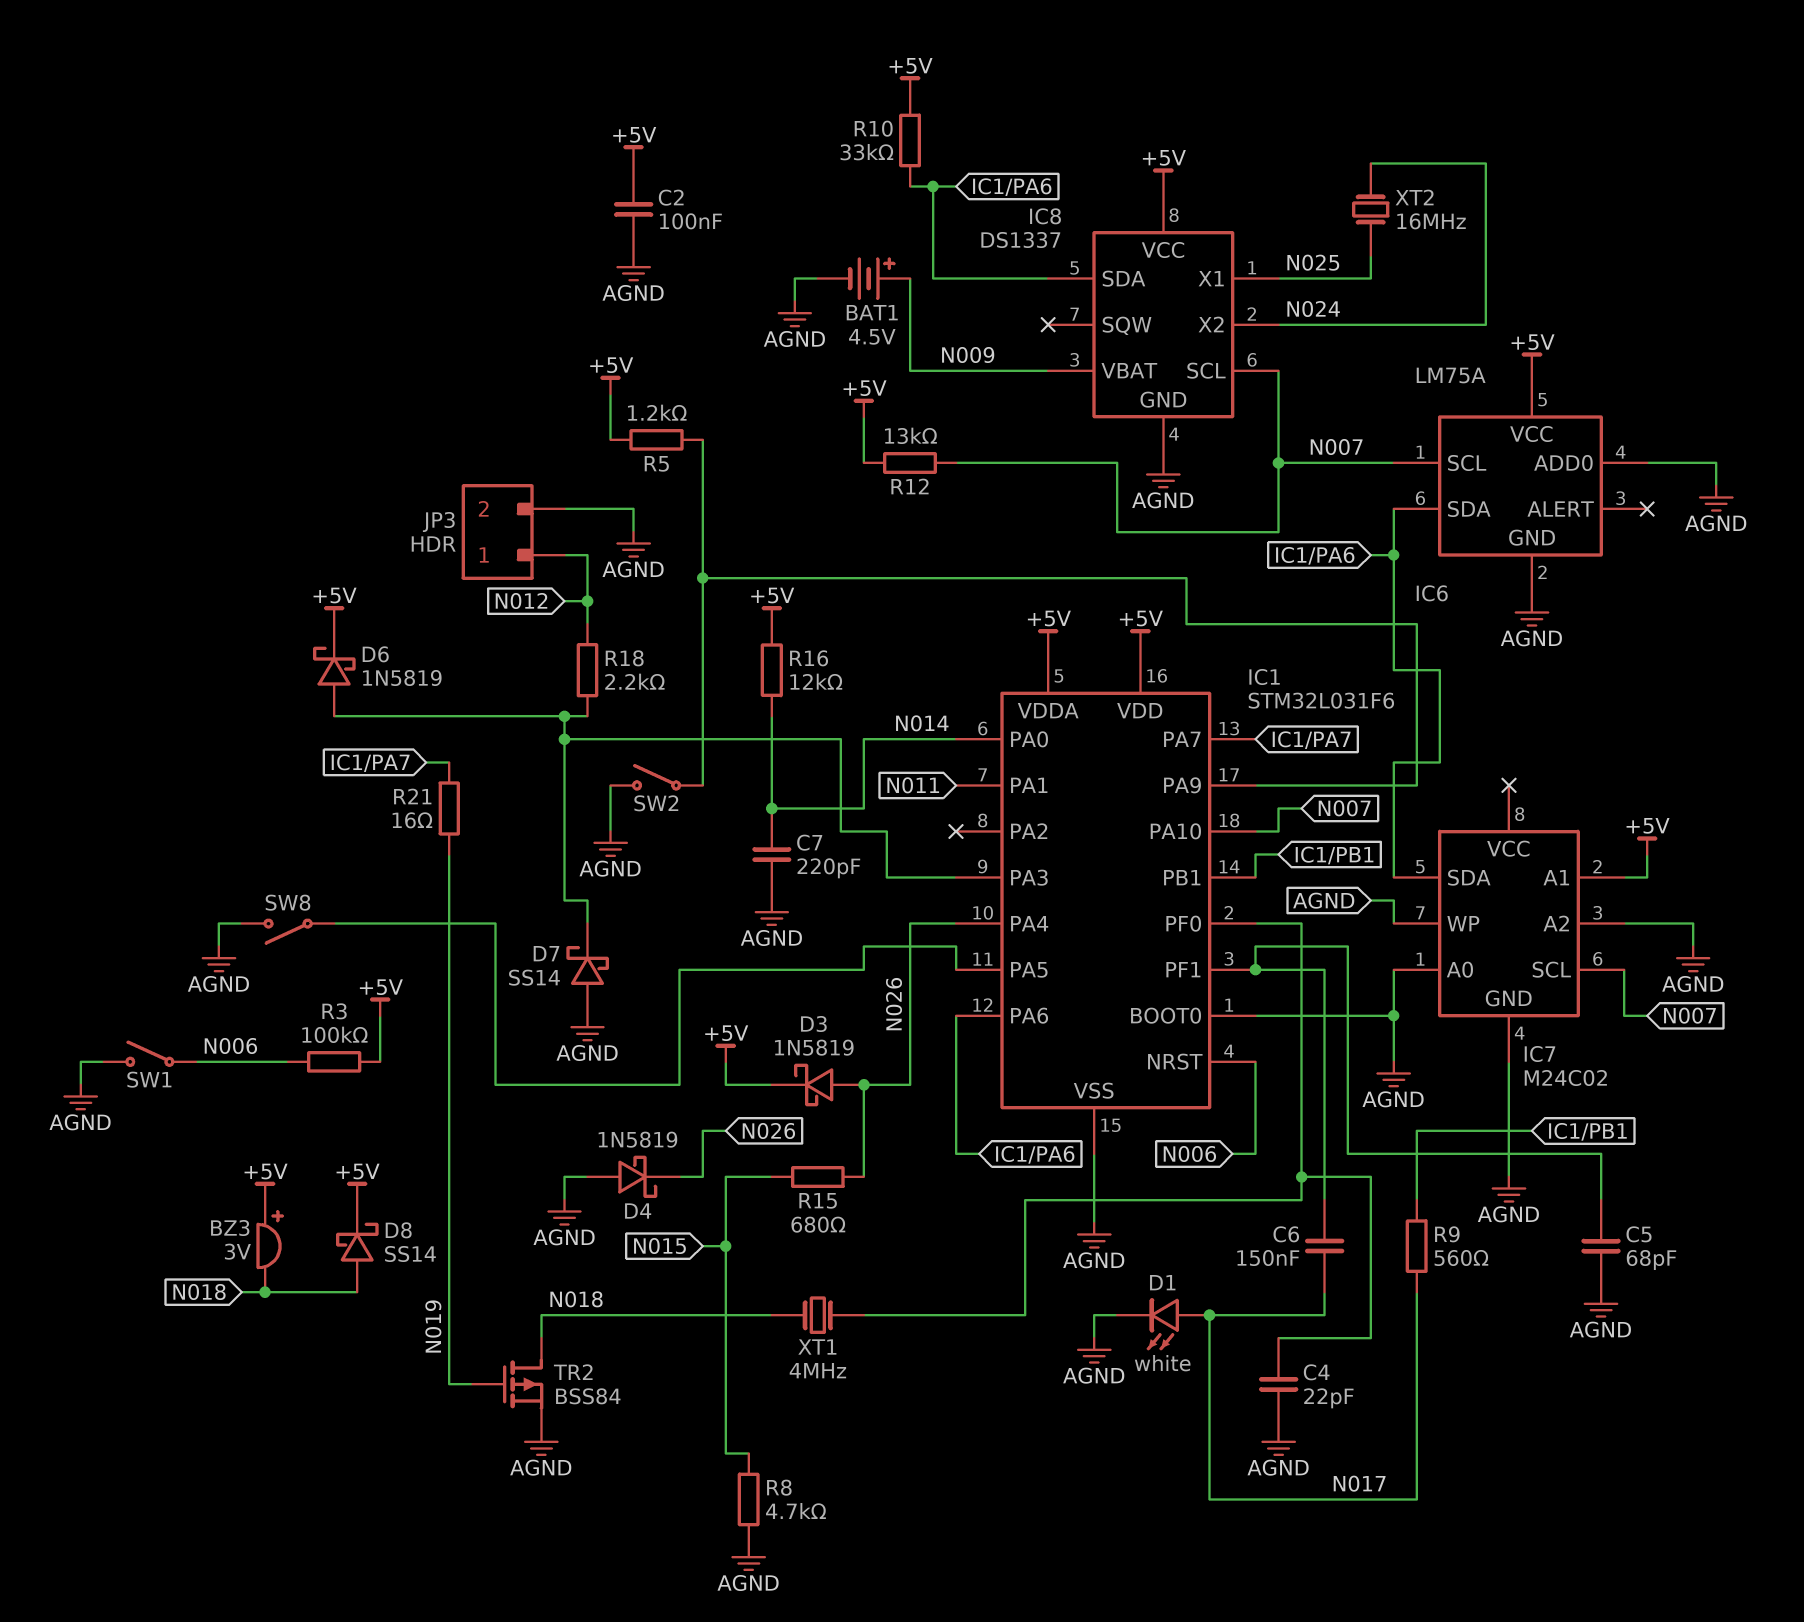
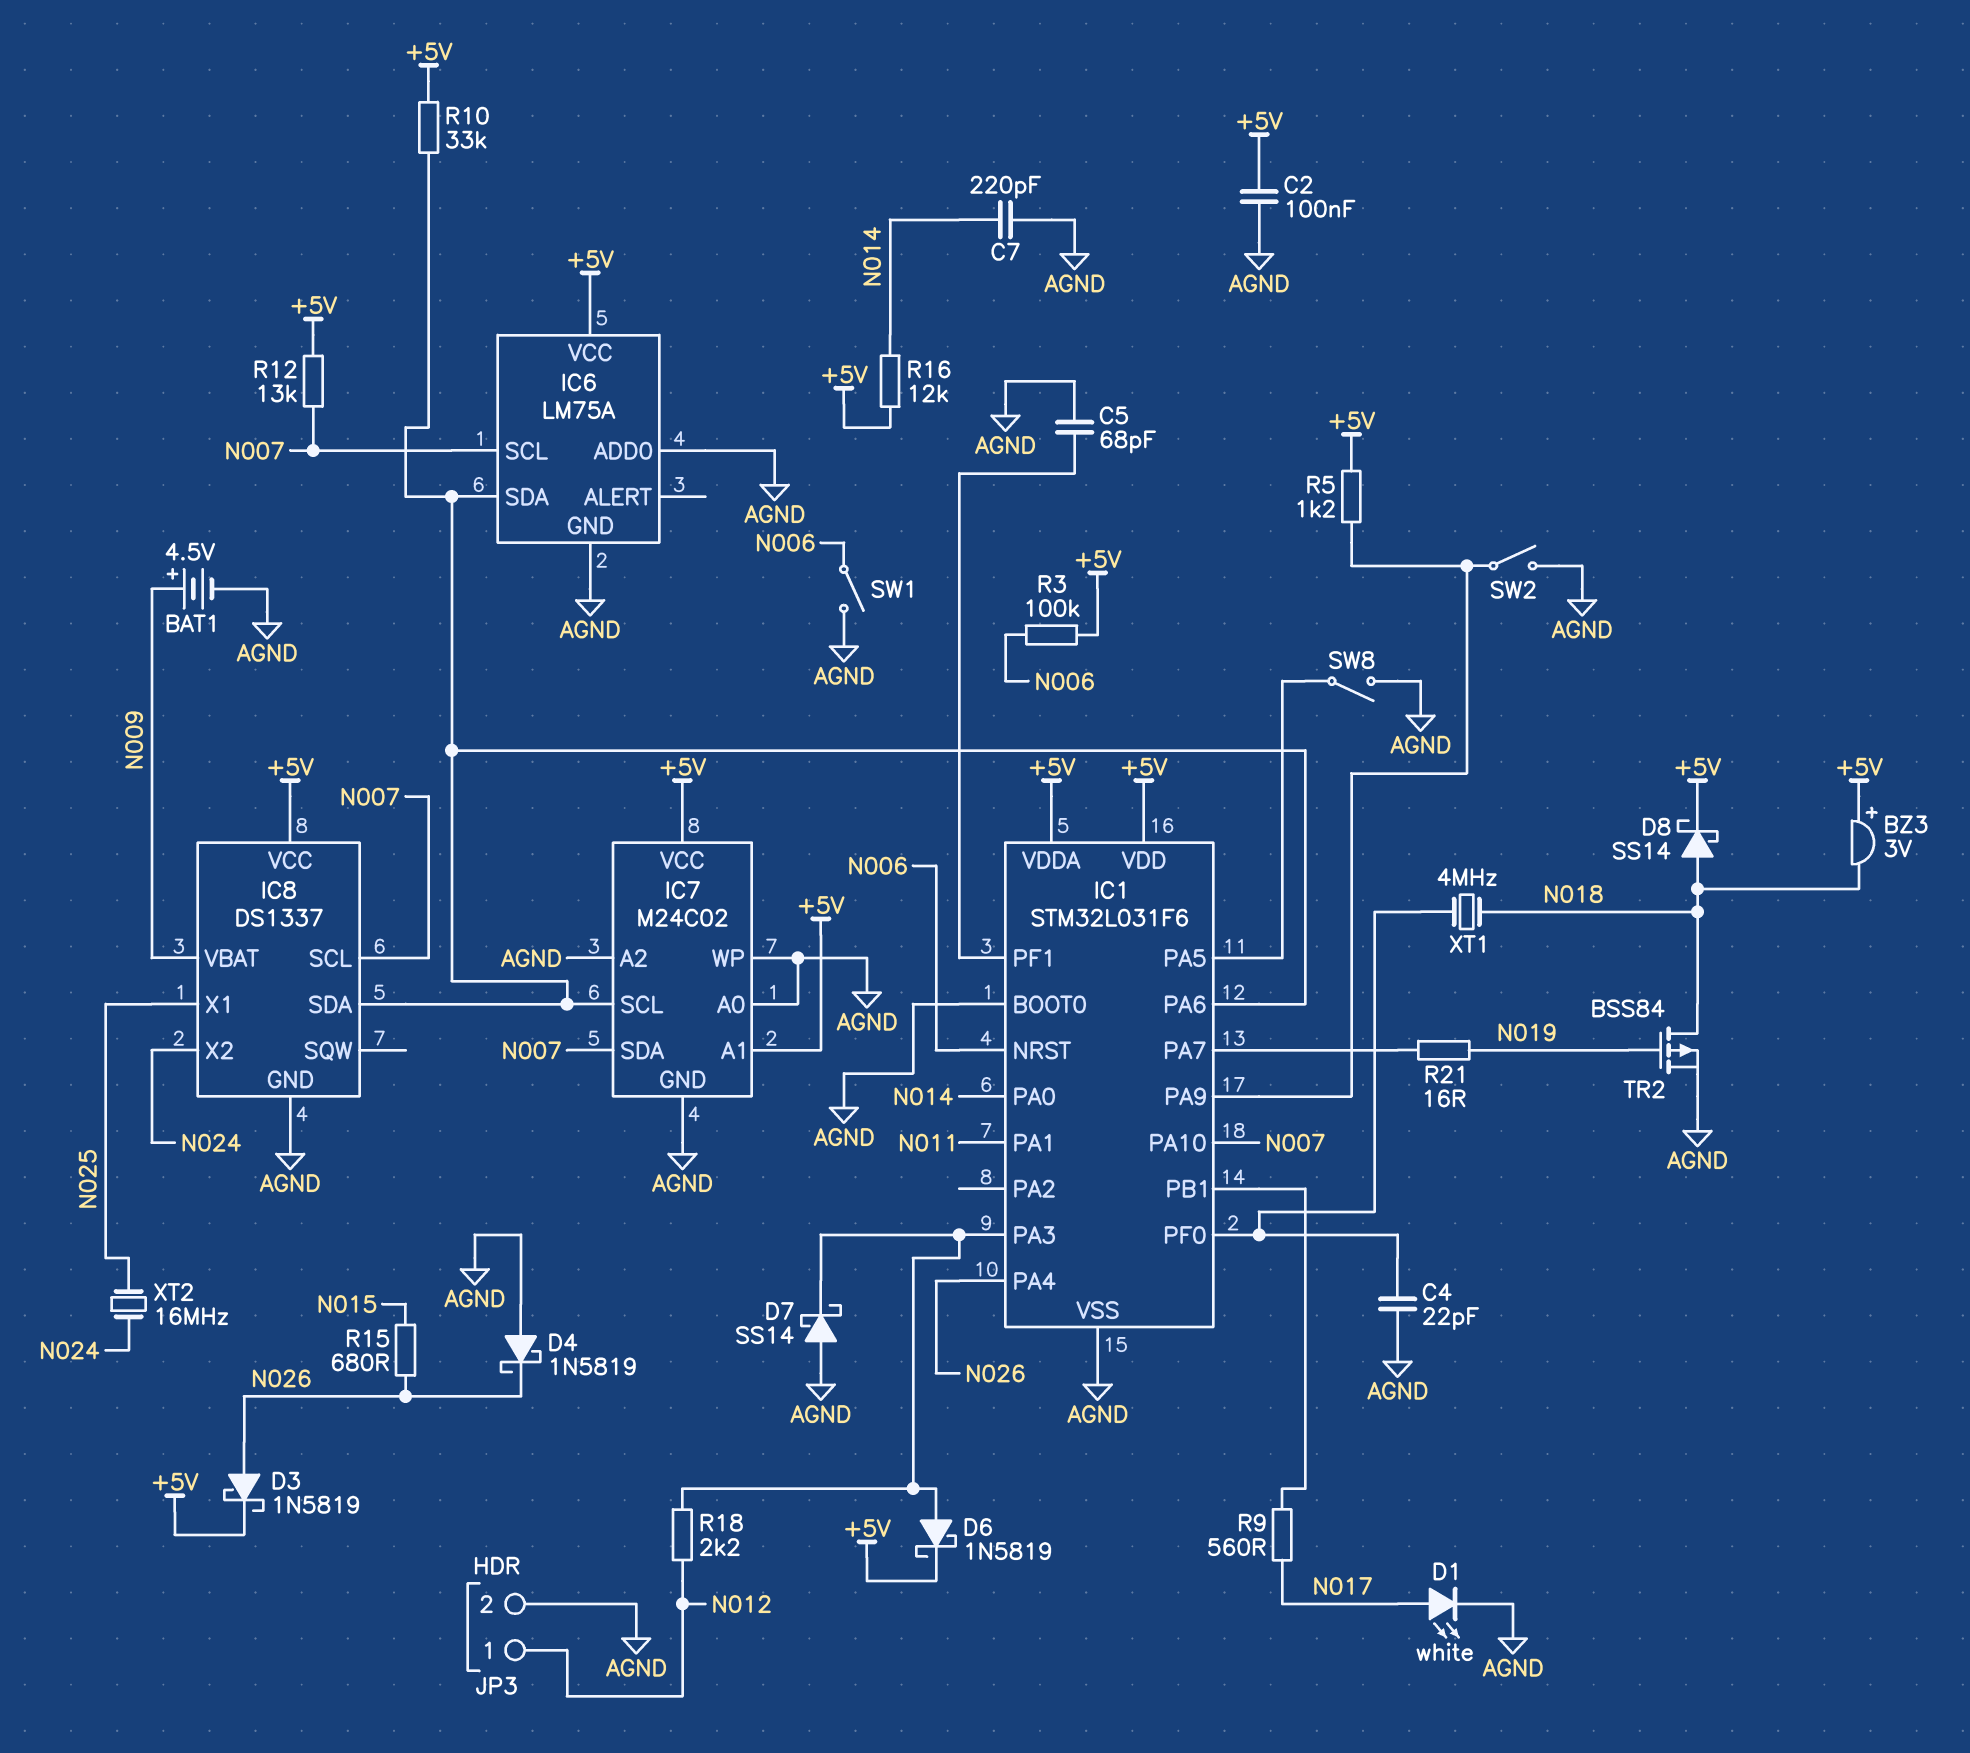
C6: 150nF (IC1/PF1, N017) -> none
IC7 pin SCL: N007 -> IC1/PA6
IC7 pin SDA: IC1/PA6 -> N007
IC7 pin VCC: none -> +5V
R8: 4.7k (AGND, N015) -> none

